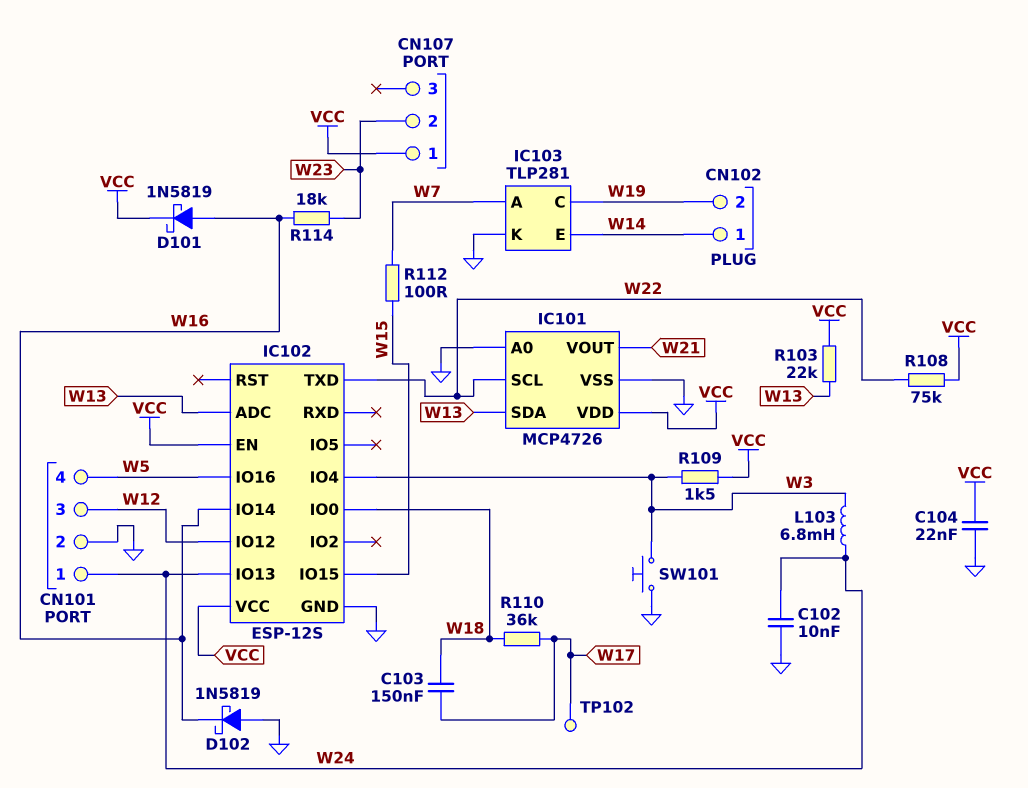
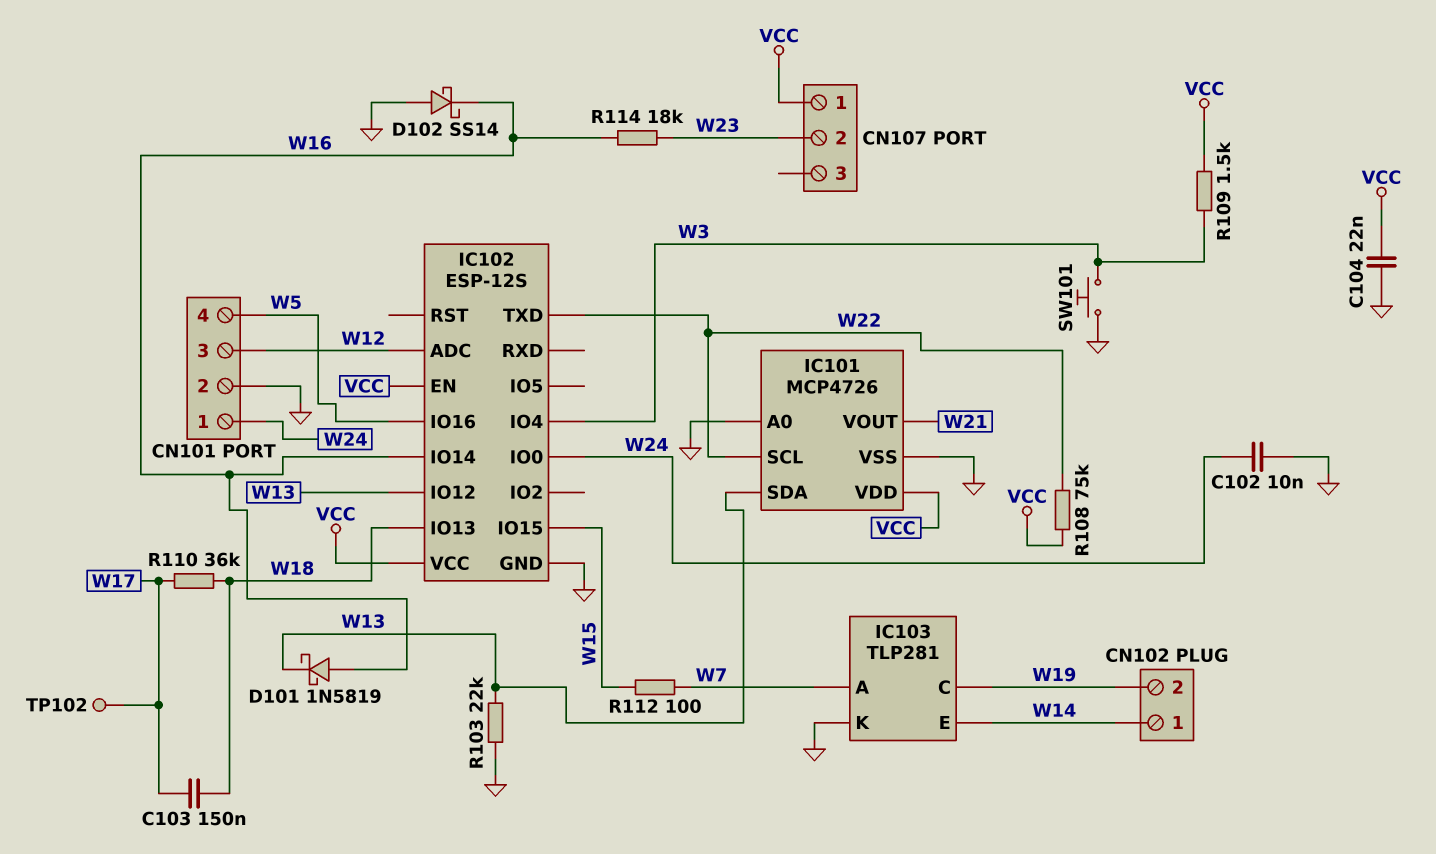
D101: schottky 1N5819 (A W16, K VCC) -> schottky 1N5819 (A W16, K W13)
D102: schottky 1N5819 (A GND, K W16) -> schottky SS14 (A GND, K W16)
IC102 pin ADC: W13 -> W12
IC102 pin IO0: W18 -> W24
IC102 pin IO12: W12 -> W13
IC102 pin IO13: W24 -> W18
L103: 6.8mH (W3, W24) -> none
R103: 22k (VCC, W13) -> 22k (GND, W13)

